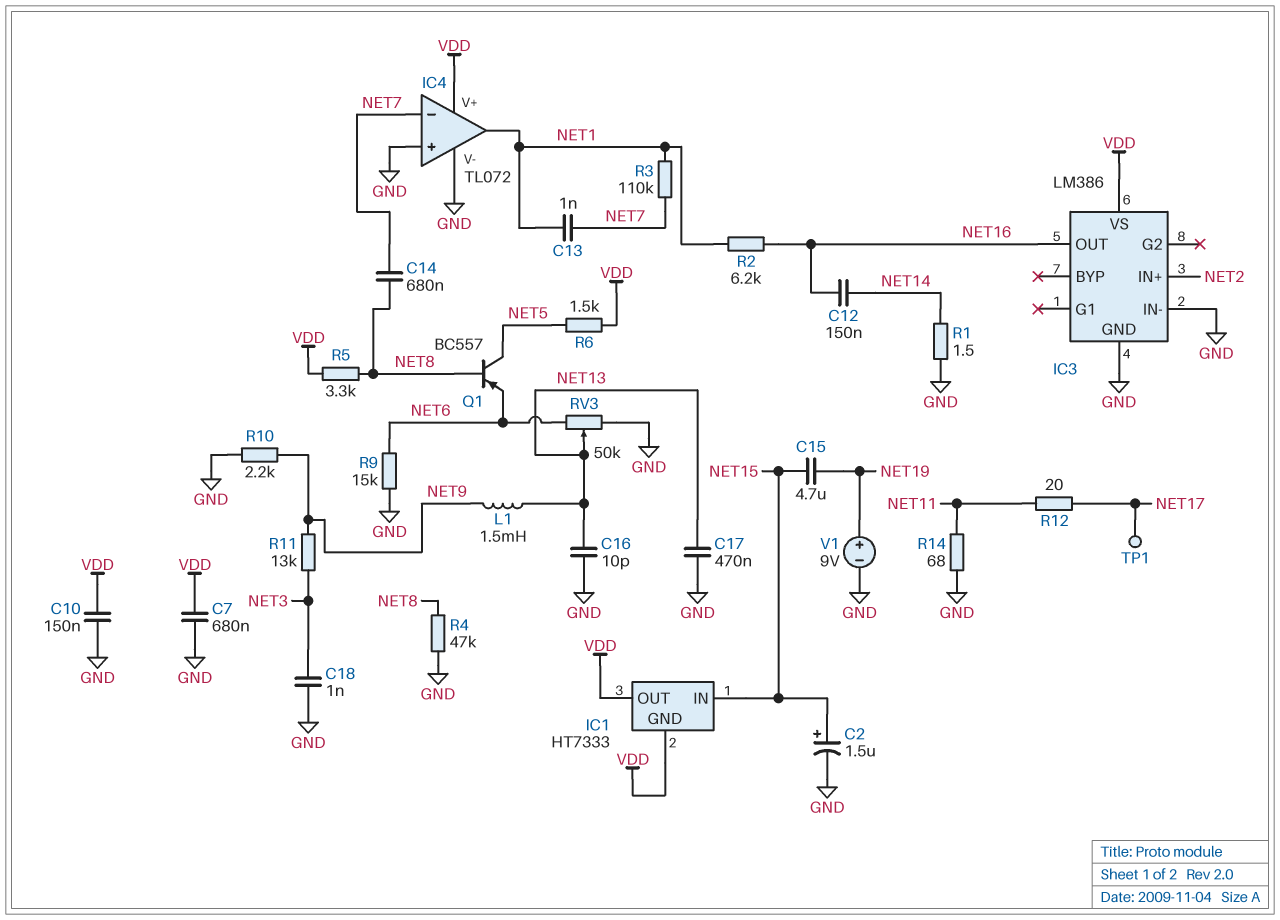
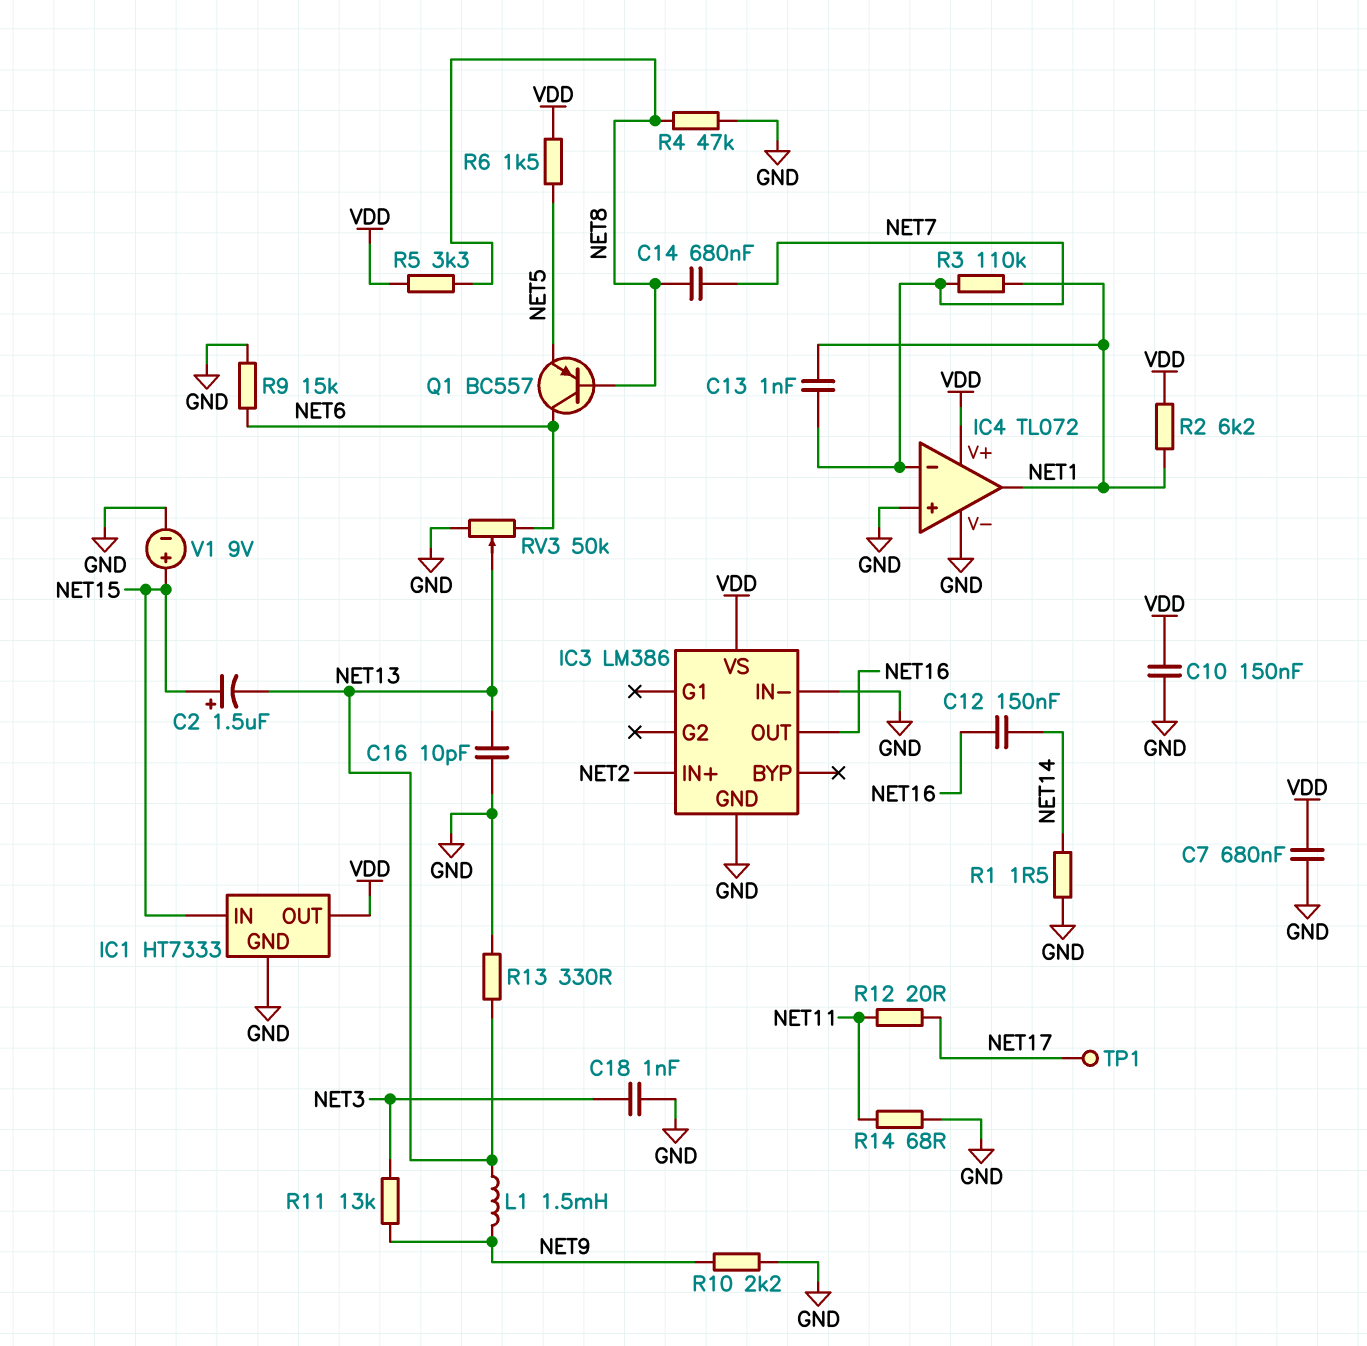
C2: 1.5uF (plus NET15, minus GND) -> 1.5uF (plus NET15, minus NET13)
C15: 4.7uF (NET15, NET19) -> none
C17: 470nF (GND, NET13) -> none
IC1 pin GND: VDD -> GND
Q1: PNP BC557 (B NET8, C NET5, E NET6) -> PNP BC557 (B NET8, C NET6, E NET5)
R2: 6.2k (NET1, NET16) -> 6.2k (NET1, VDD)
R13: none -> 330 (GND, NET13)
V1: 9V (plus NET19, minus GND) -> 9V (plus NET15, minus GND)

